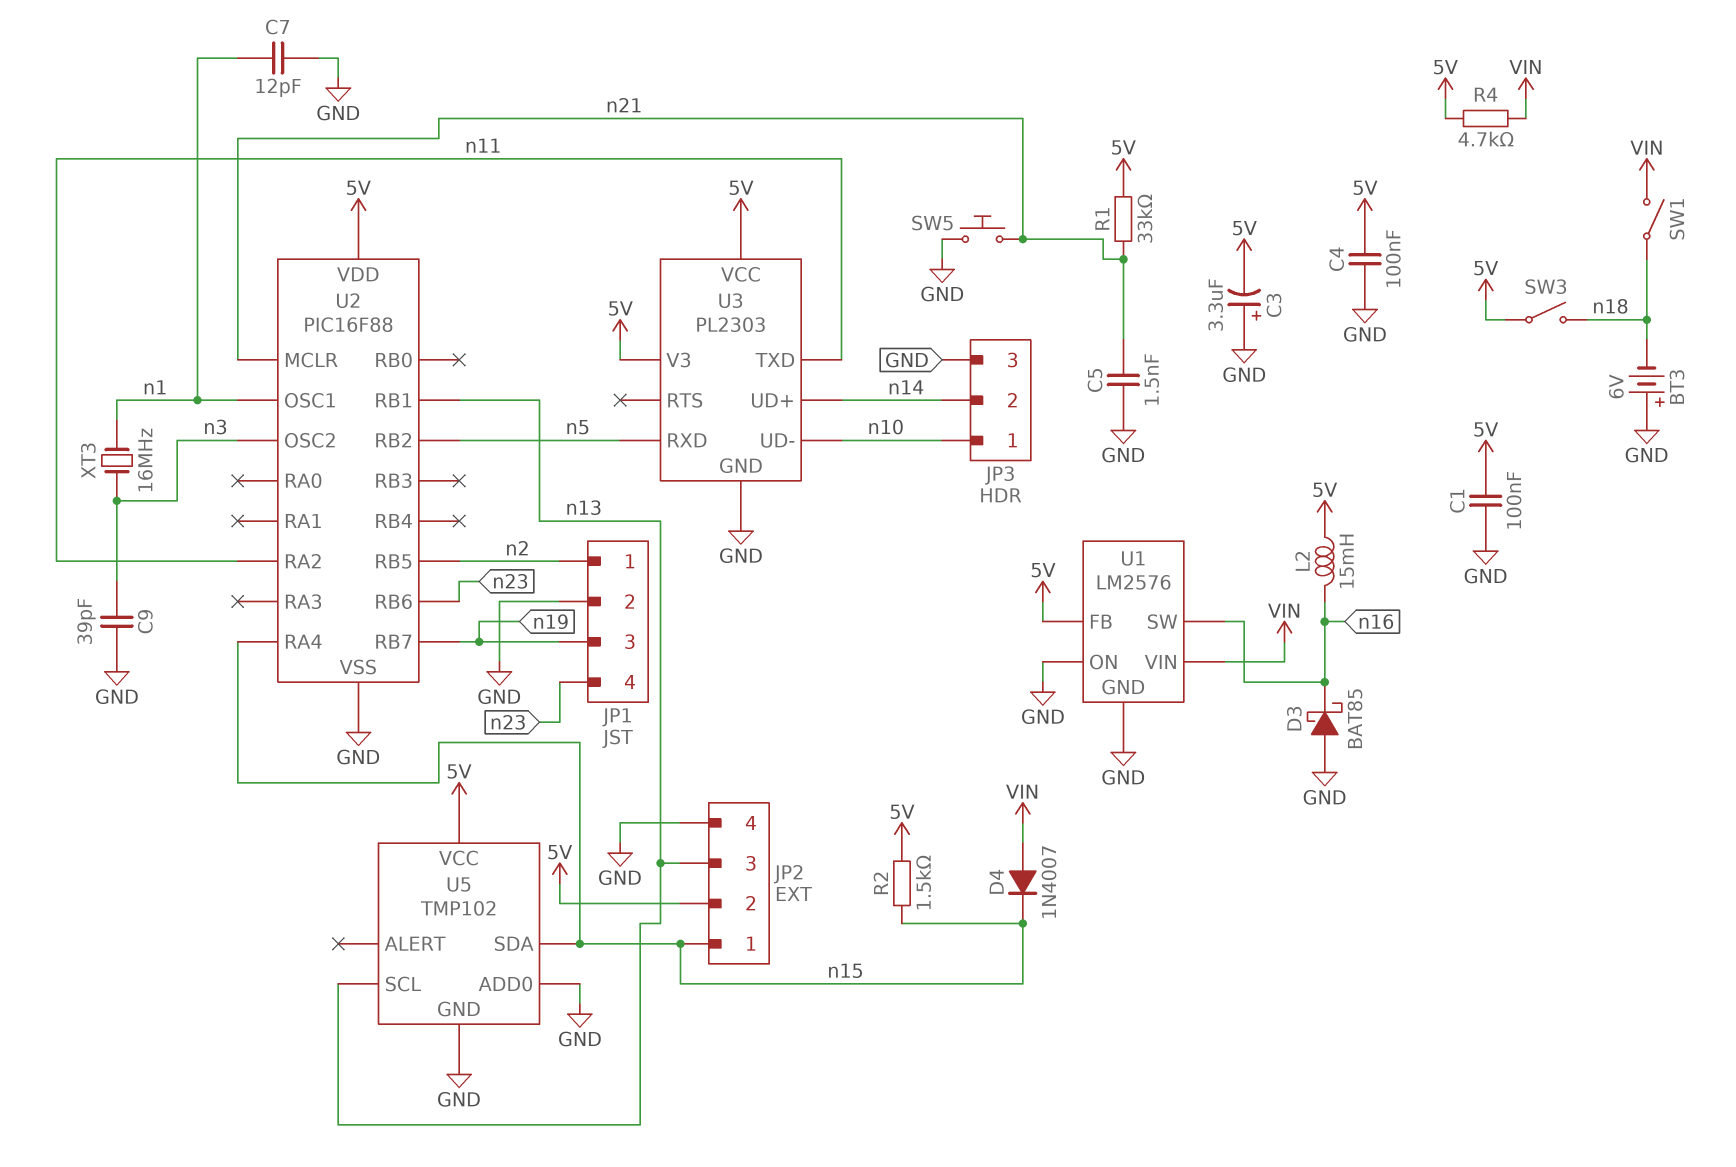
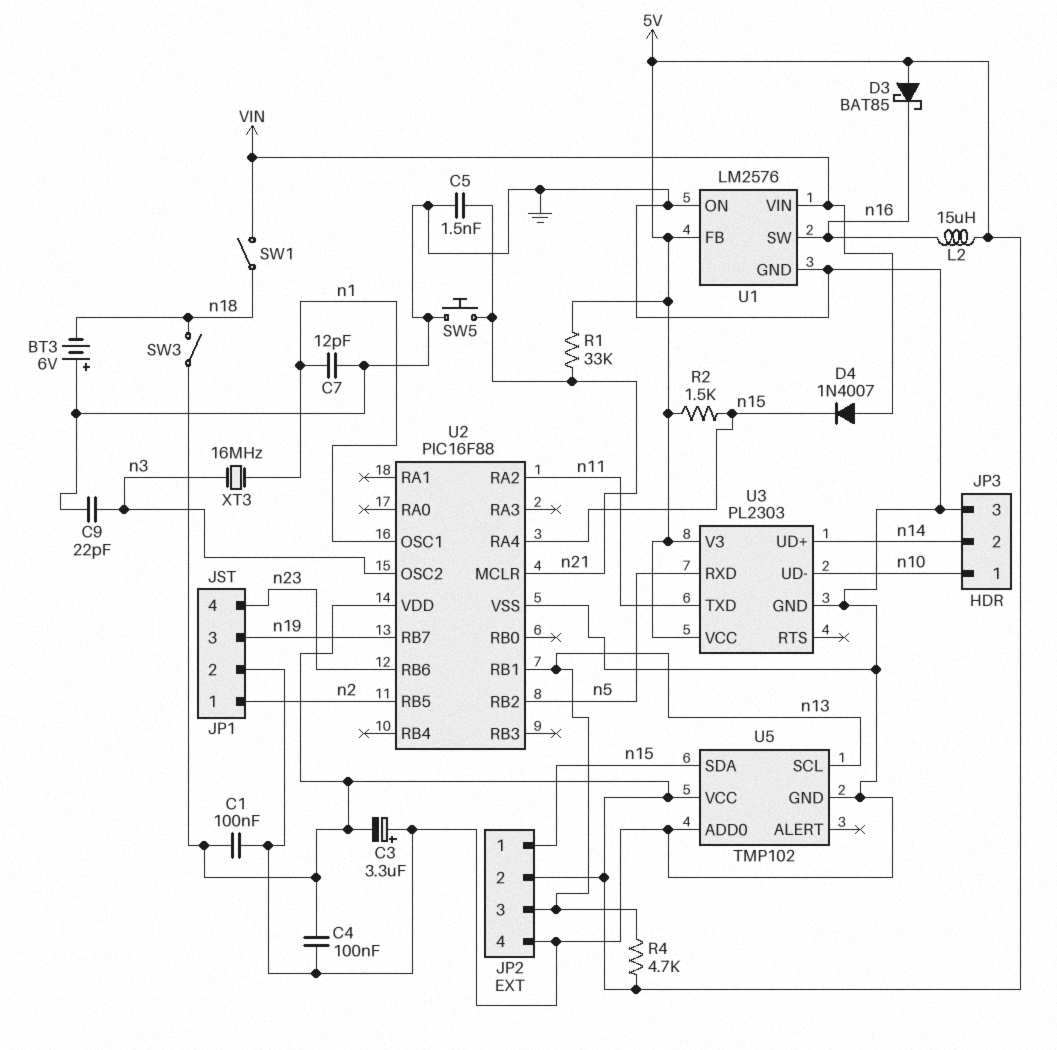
C9: 39pF (GND, n3) -> 22pF (GND, n3)
D3: schottky BAT85 (A GND, K n16) -> schottky BAT85 (A 5V, K n16)
L2: 15mH (5V, n16) -> 15uH (5V, n16)
R4: 4.7k (5V, VIN) -> 4.7k (5V, n13)

